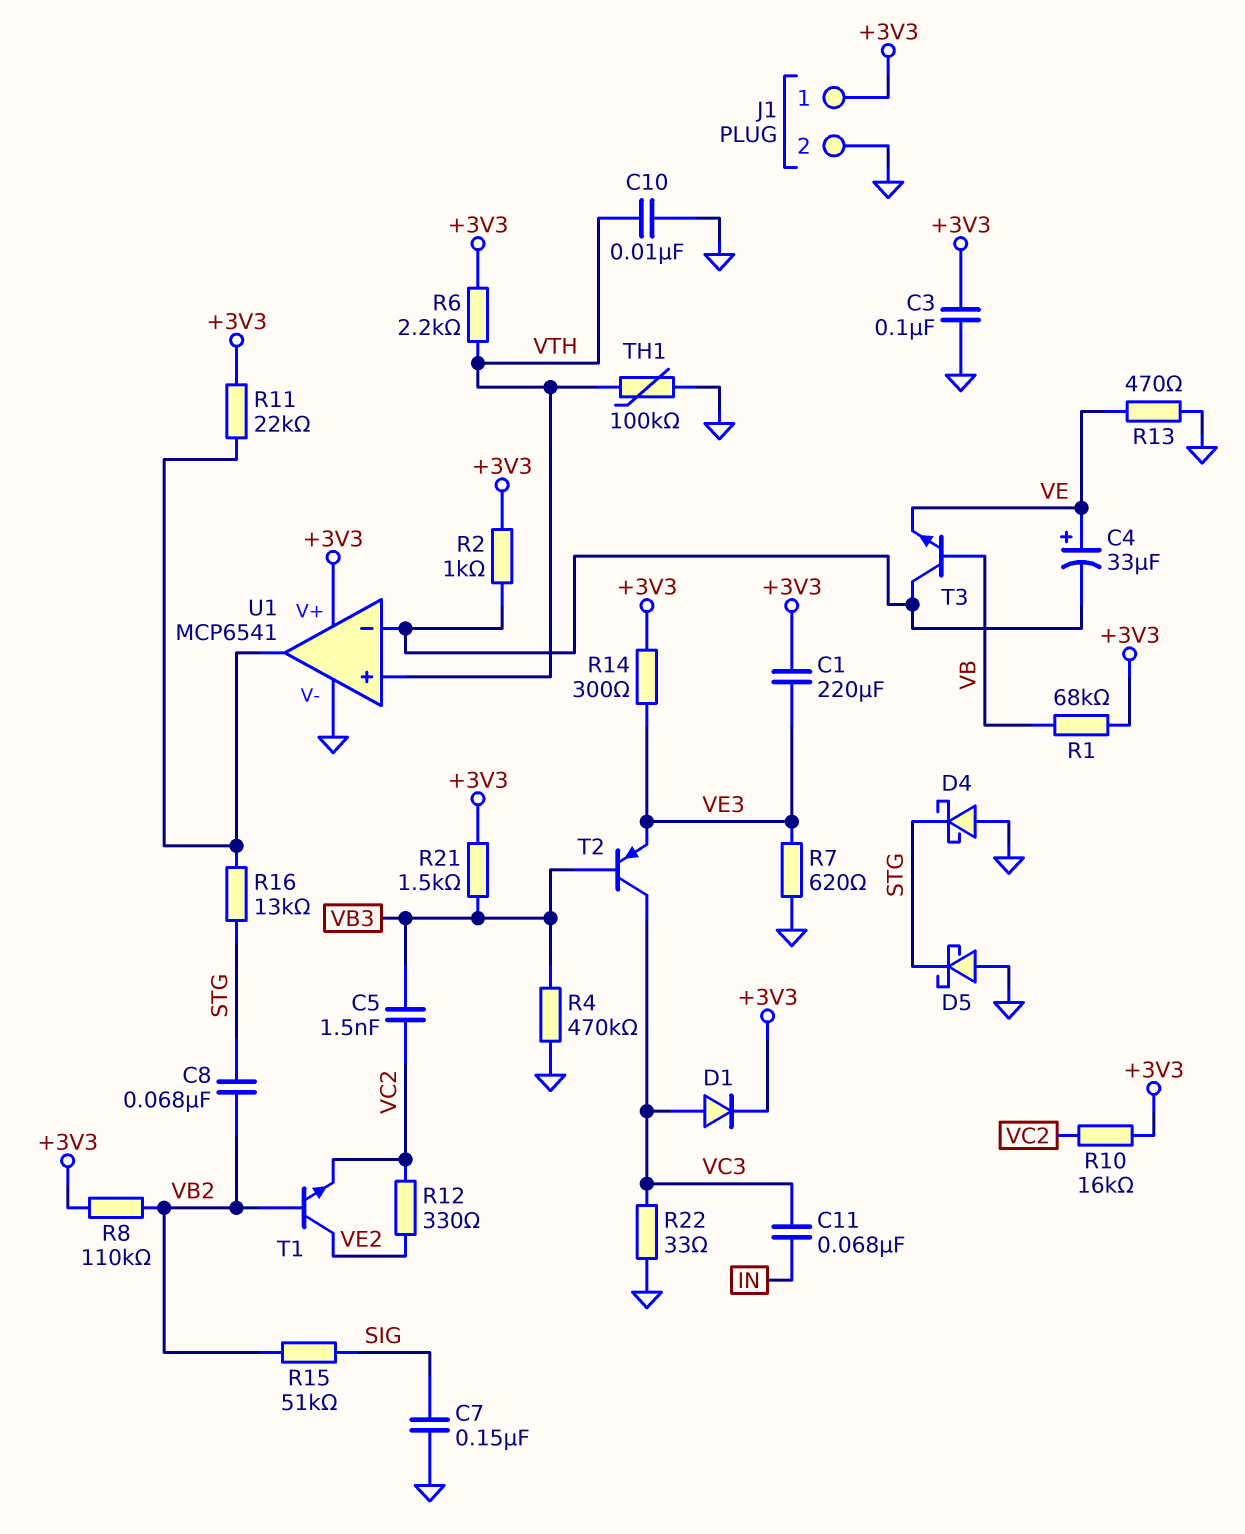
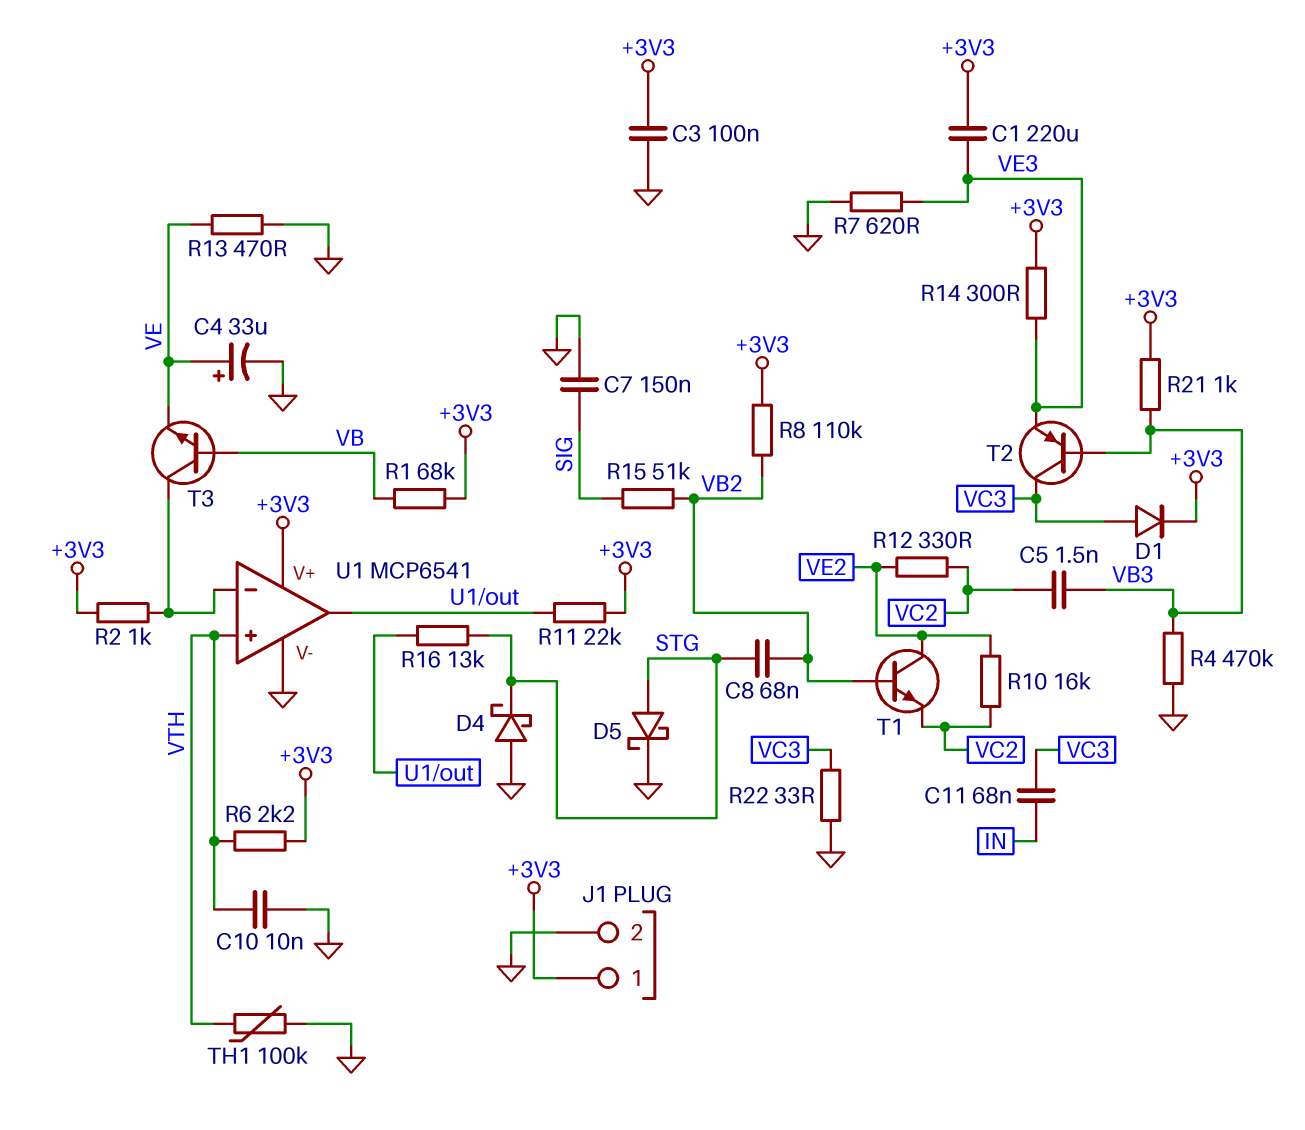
C4: 33uF (plus VE, minus U1/in-) -> 33uF (plus VE, minus GND)
D5: schottky (A GND, K STG) -> schottky (A STG, K GND)
R10: 16k (+3V3, VC2) -> 16k (VC2, VE2)
R21: 1.5k (+3V3, VB3) -> 1k (+3V3, VB3)

